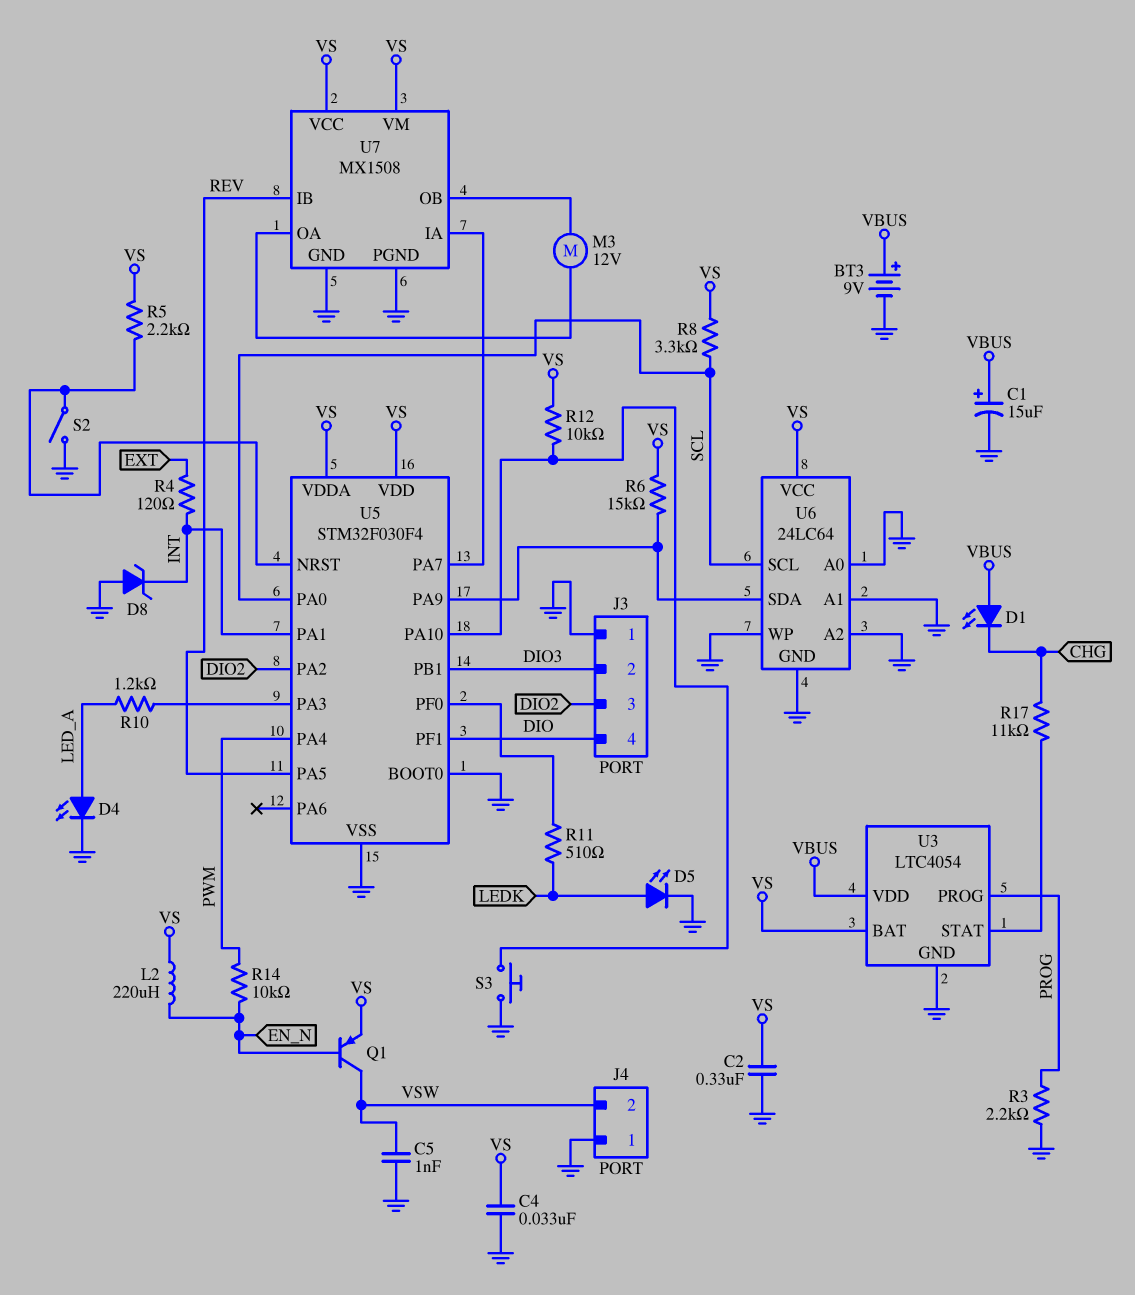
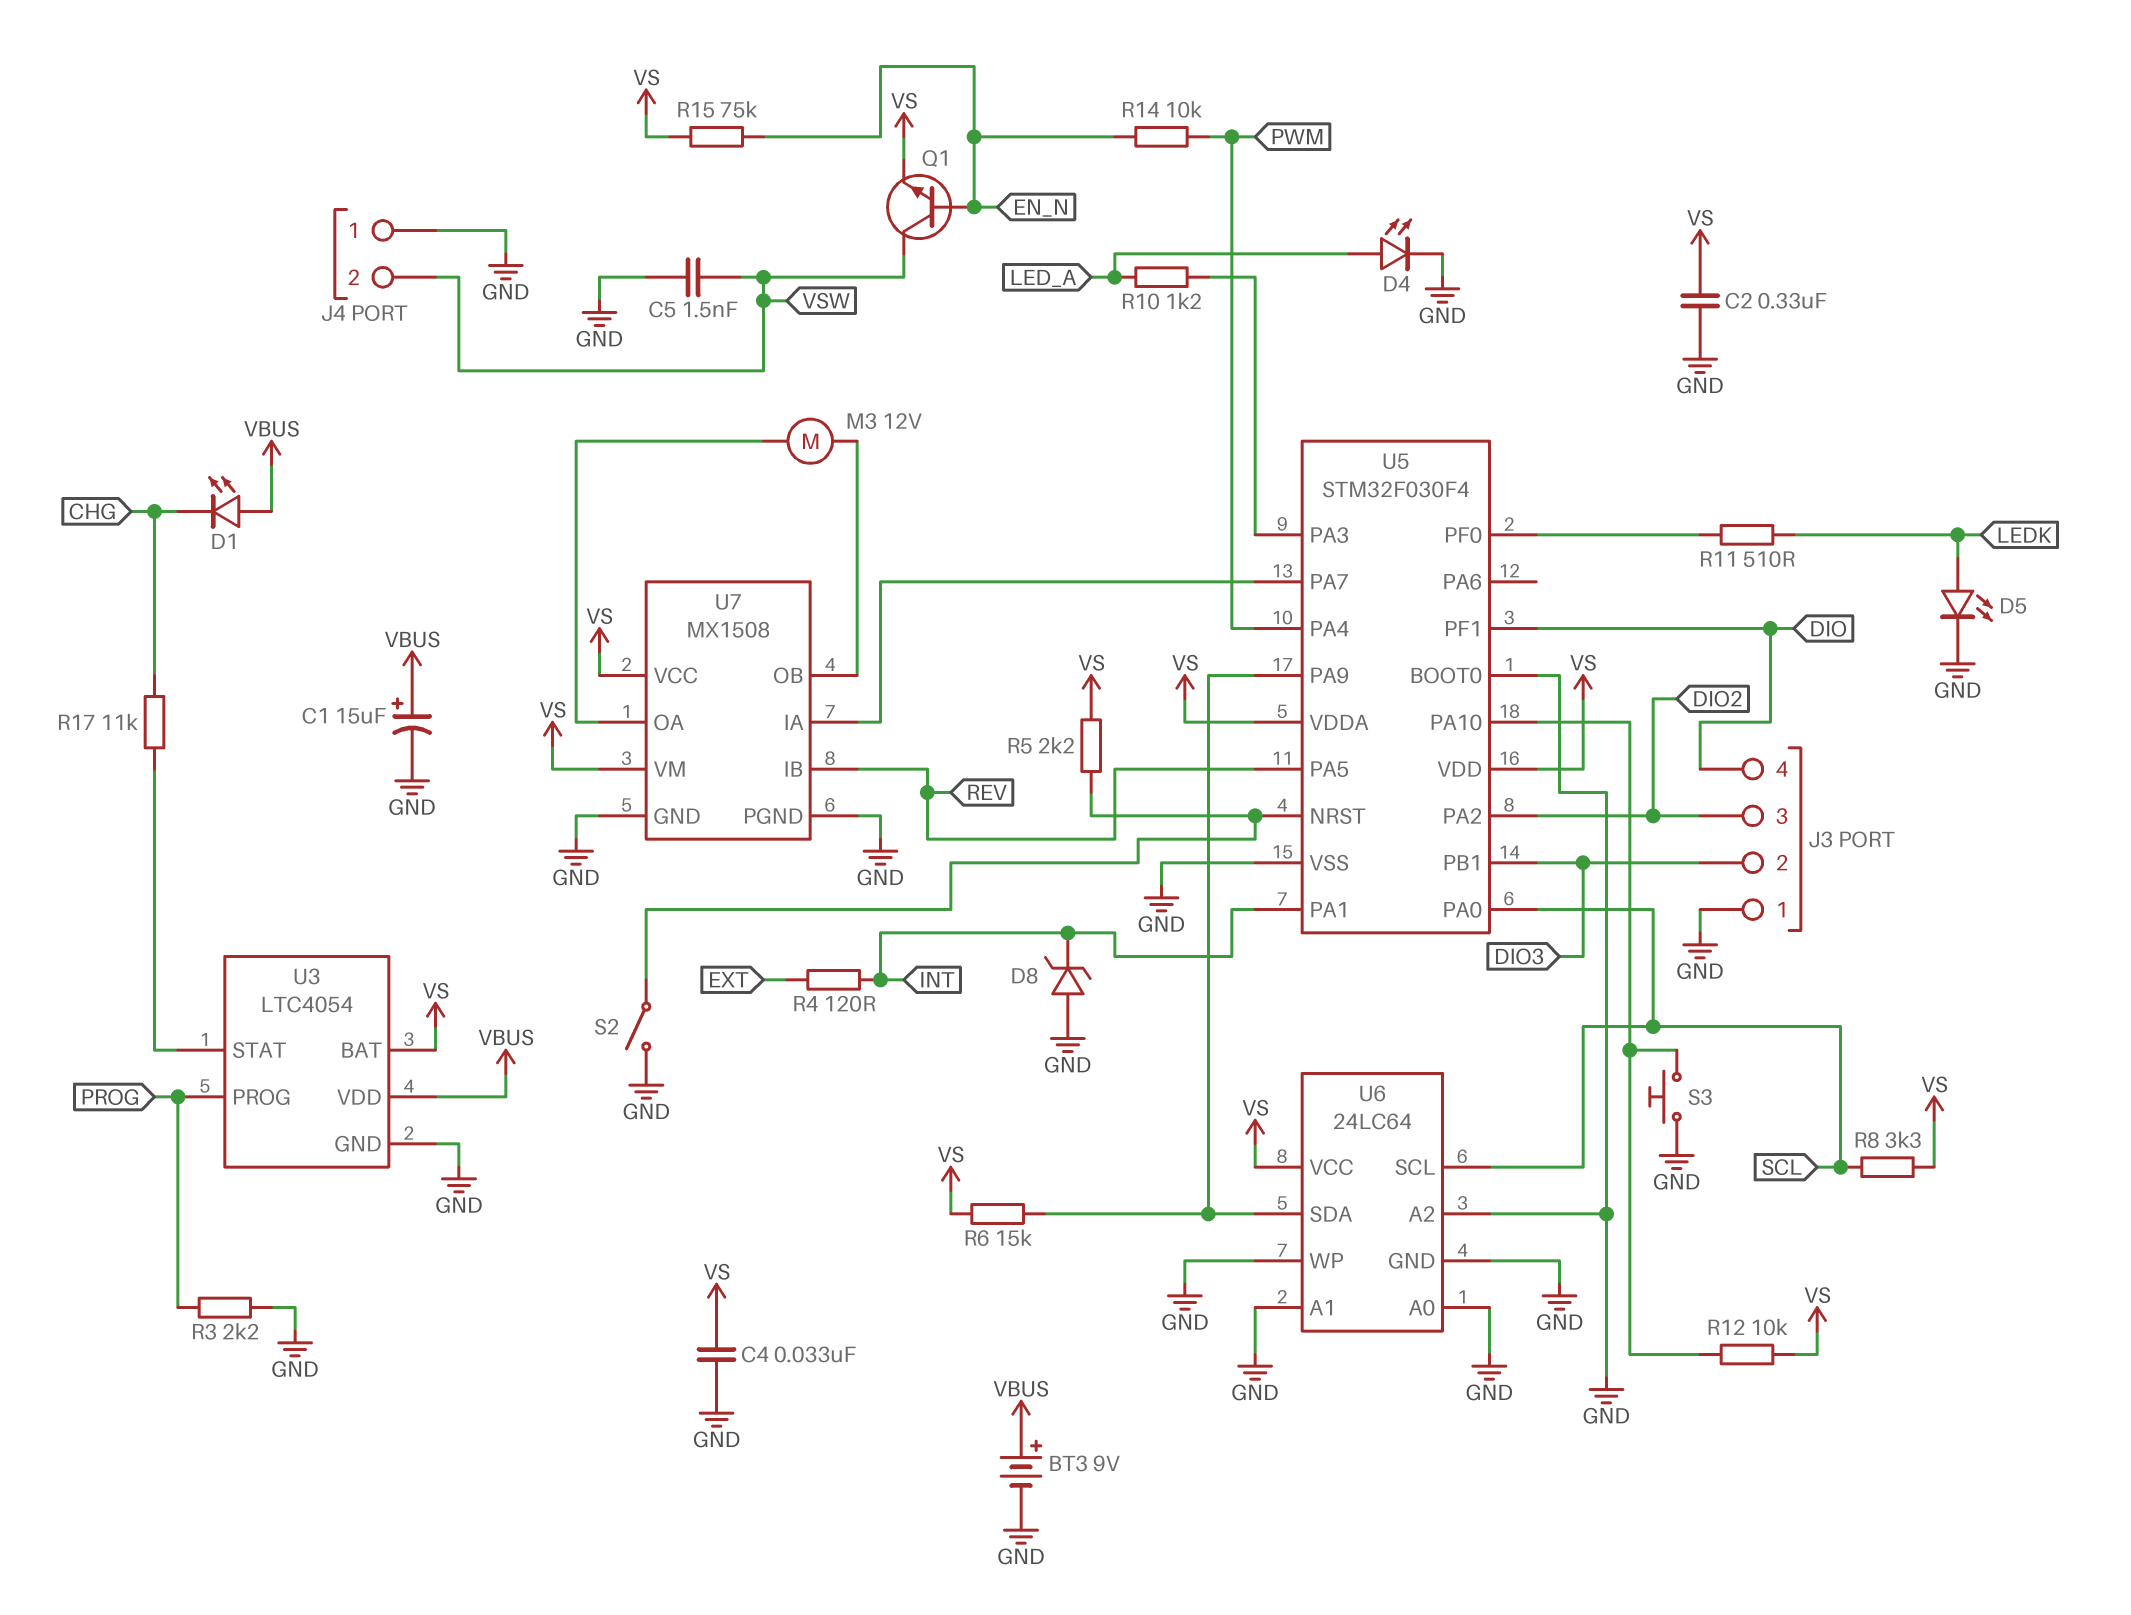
C5: 1nF (GND, VSW) -> 1.5nF (GND, VSW)
L2: 220uH (EN_N, VS) -> none
Q1: PNP (B EN_N, C VSW, E VS) -> NPN (B EN_N, C VSW, E VS)
R15: none -> 75k (EN_N, VS)

